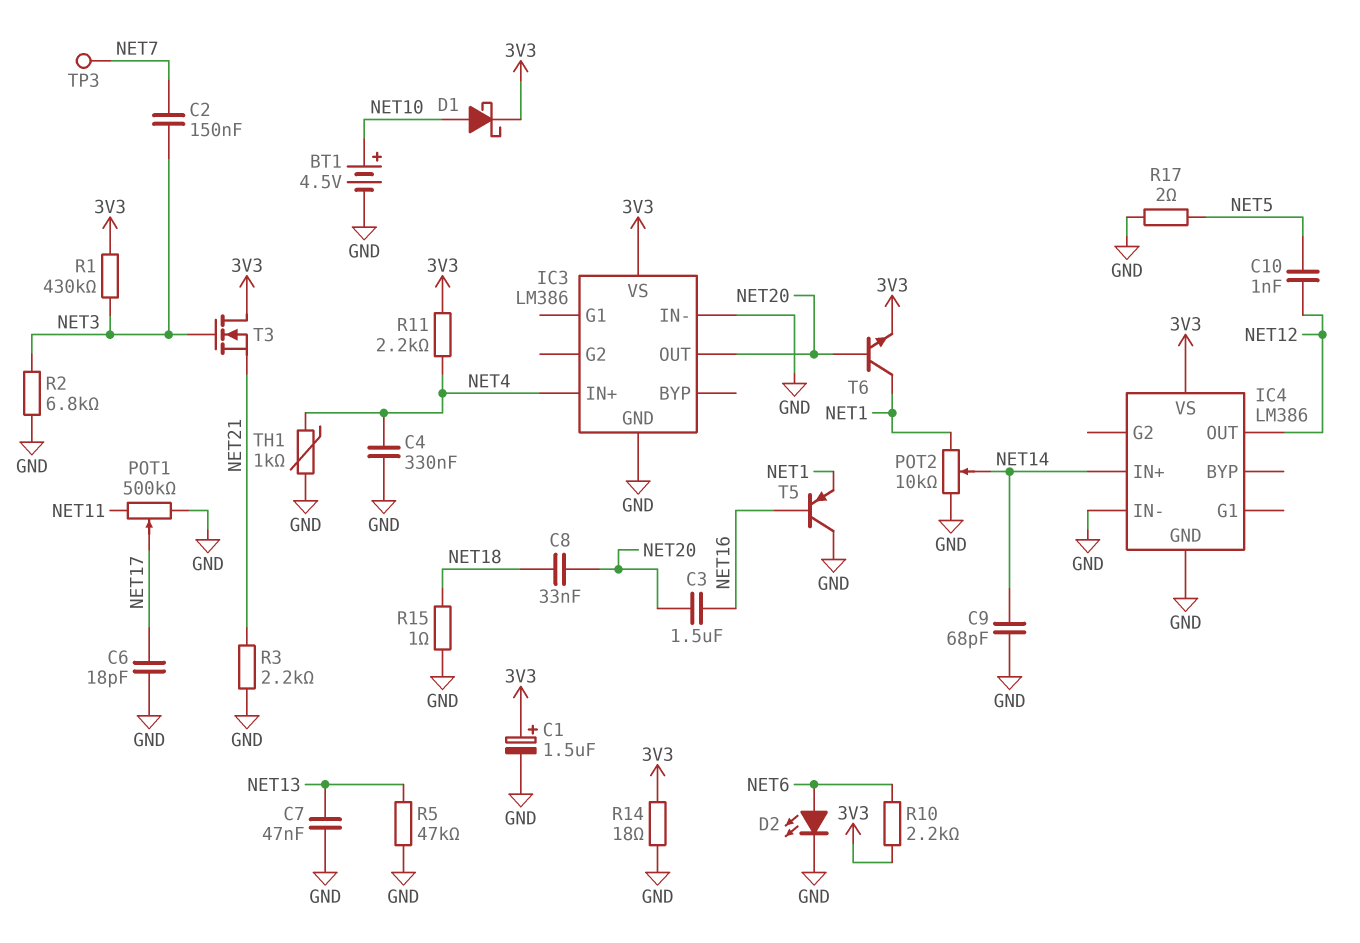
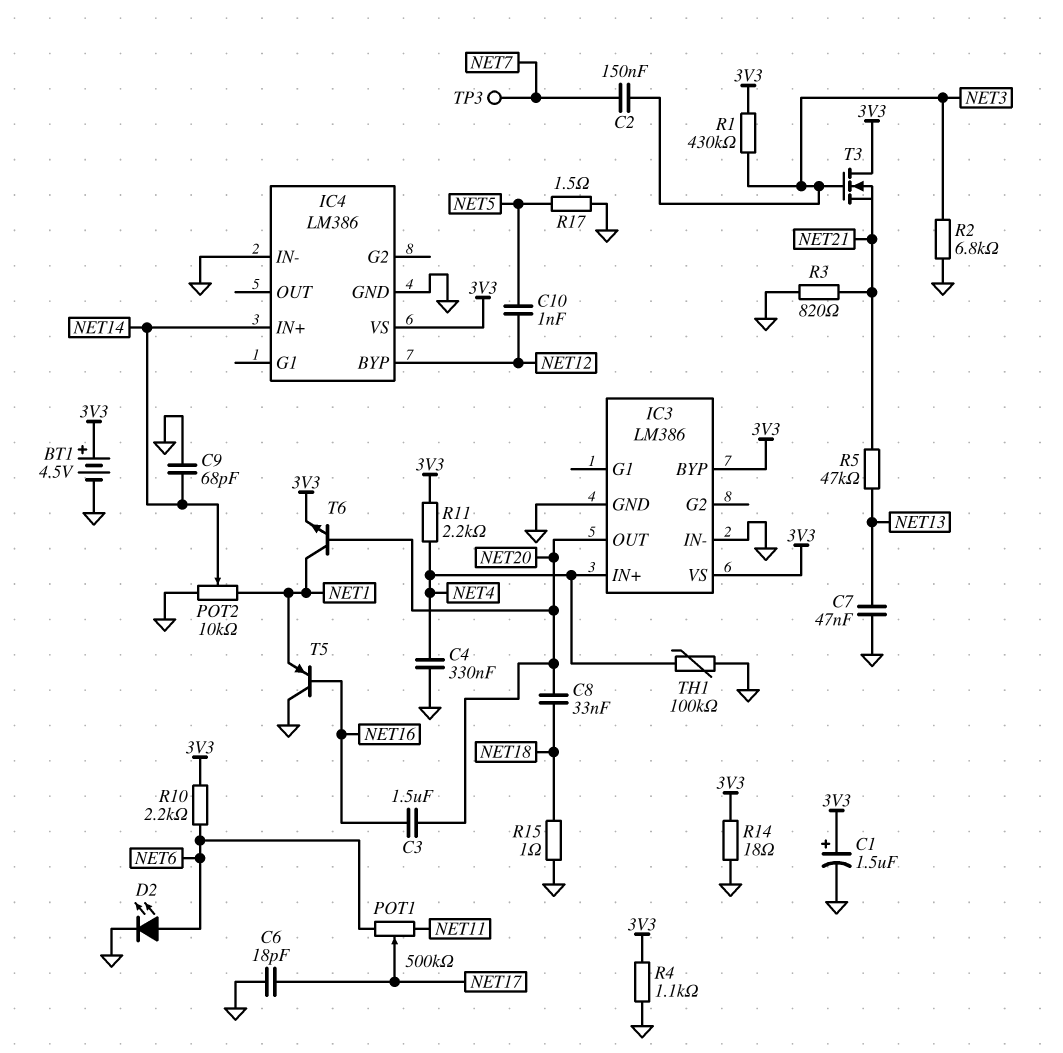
BT1: 4.5V (plus NET10, minus GND) -> 4.5V (plus 3V3, minus GND)
D1: schottky (A NET10, K 3V3) -> none
IC3 pin BYP: none -> 3V3
IC4 pin BYP: none -> NET12
IC4 pin OUT: NET12 -> none
POT1: 500k (GND, NET11, wiper NET17) -> 500k (NET6, NET11, wiper NET17)
R3: 2.2k (GND, NET21) -> 820 (GND, NET21)
R4: none -> 1.1k (3V3, GND)
R5: 47k (GND, NET13) -> 47k (NET13, NET21)
R17: 2 (GND, NET5) -> 1.5 (GND, NET5)
TH1: 1k (GND, NET4) -> 100k (GND, NET4)

